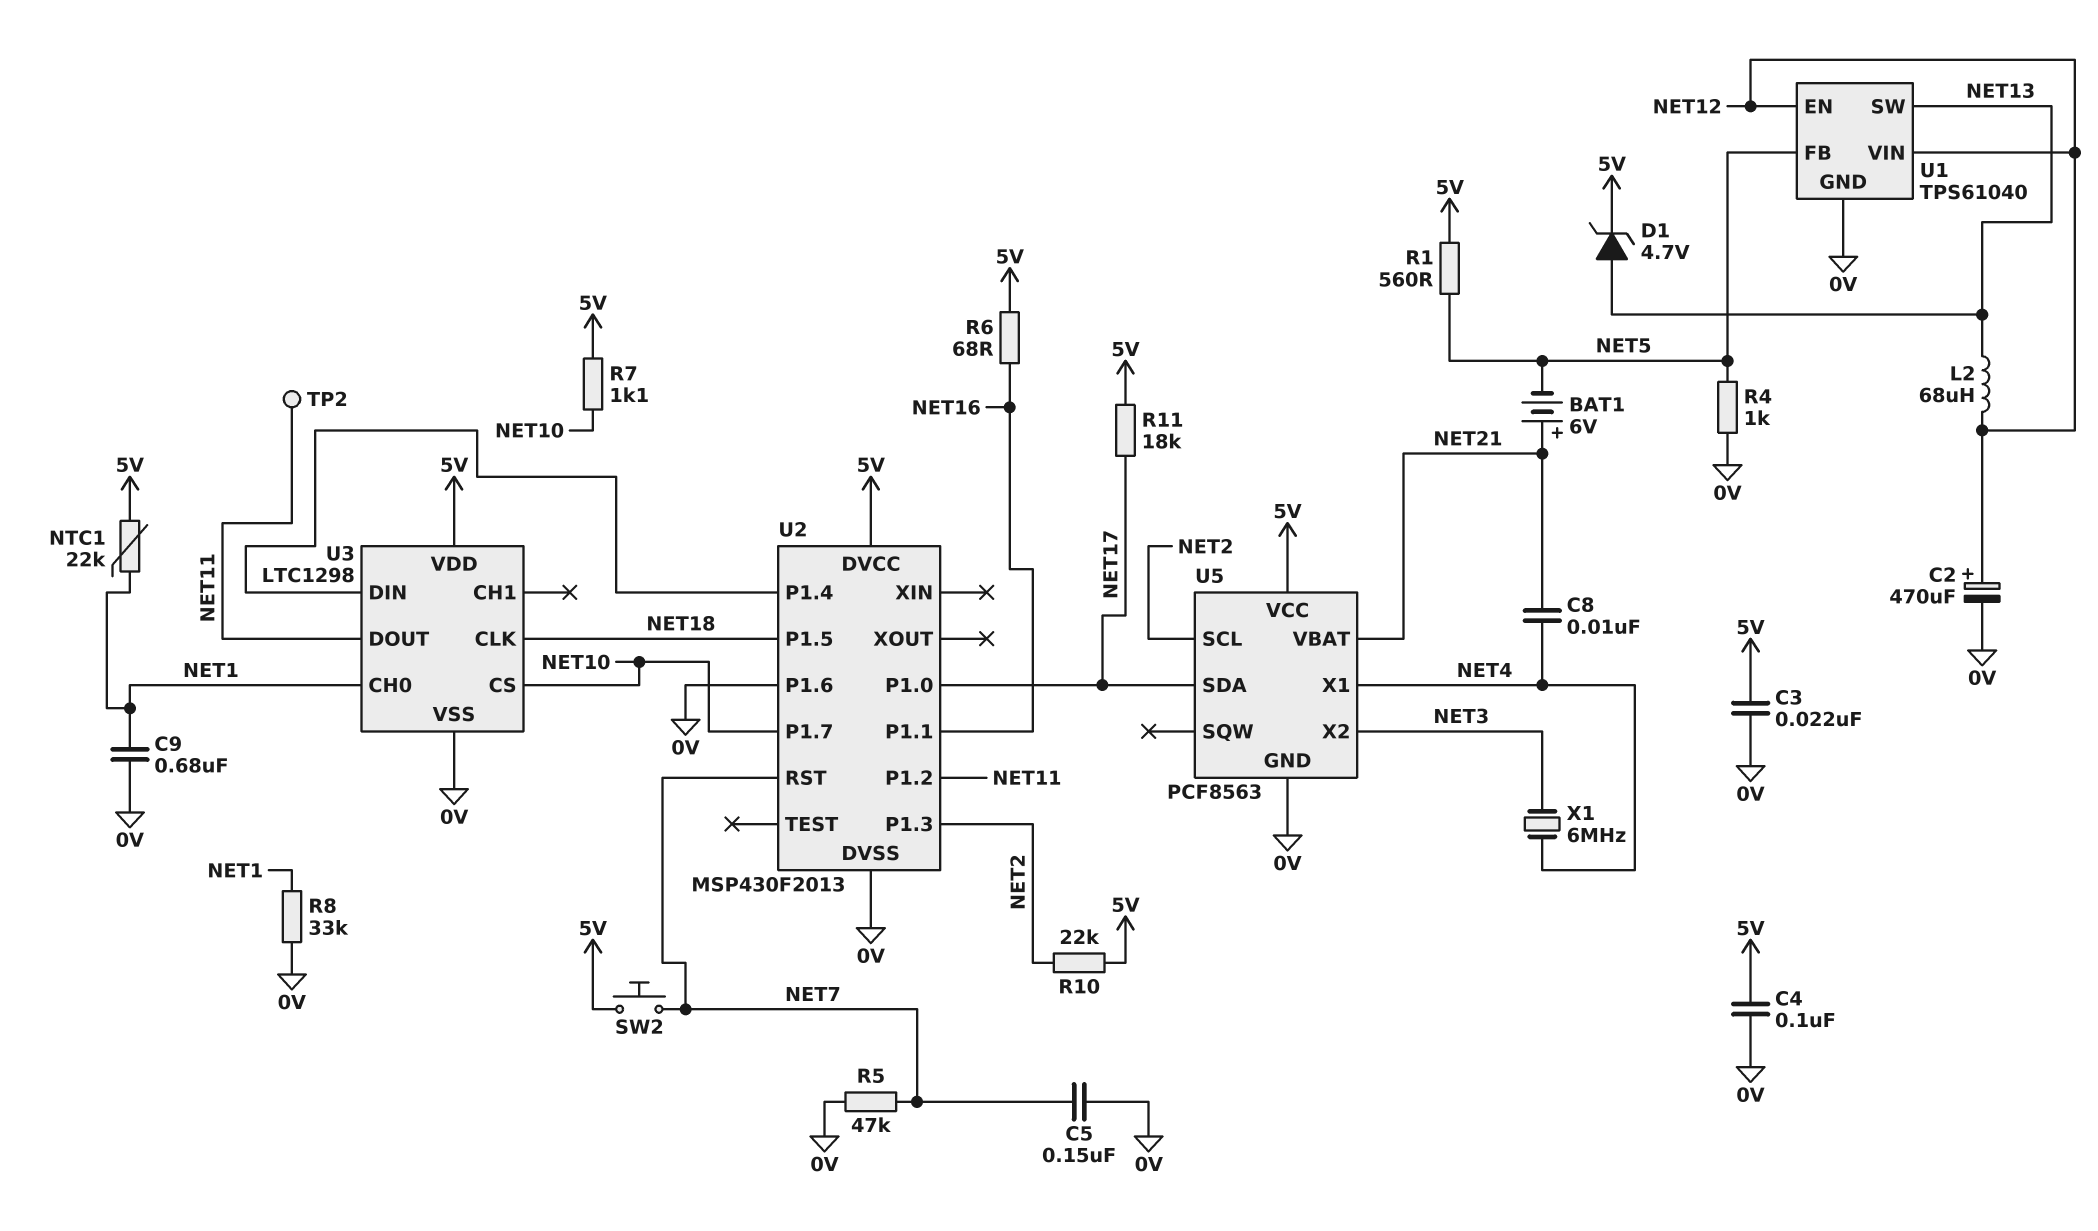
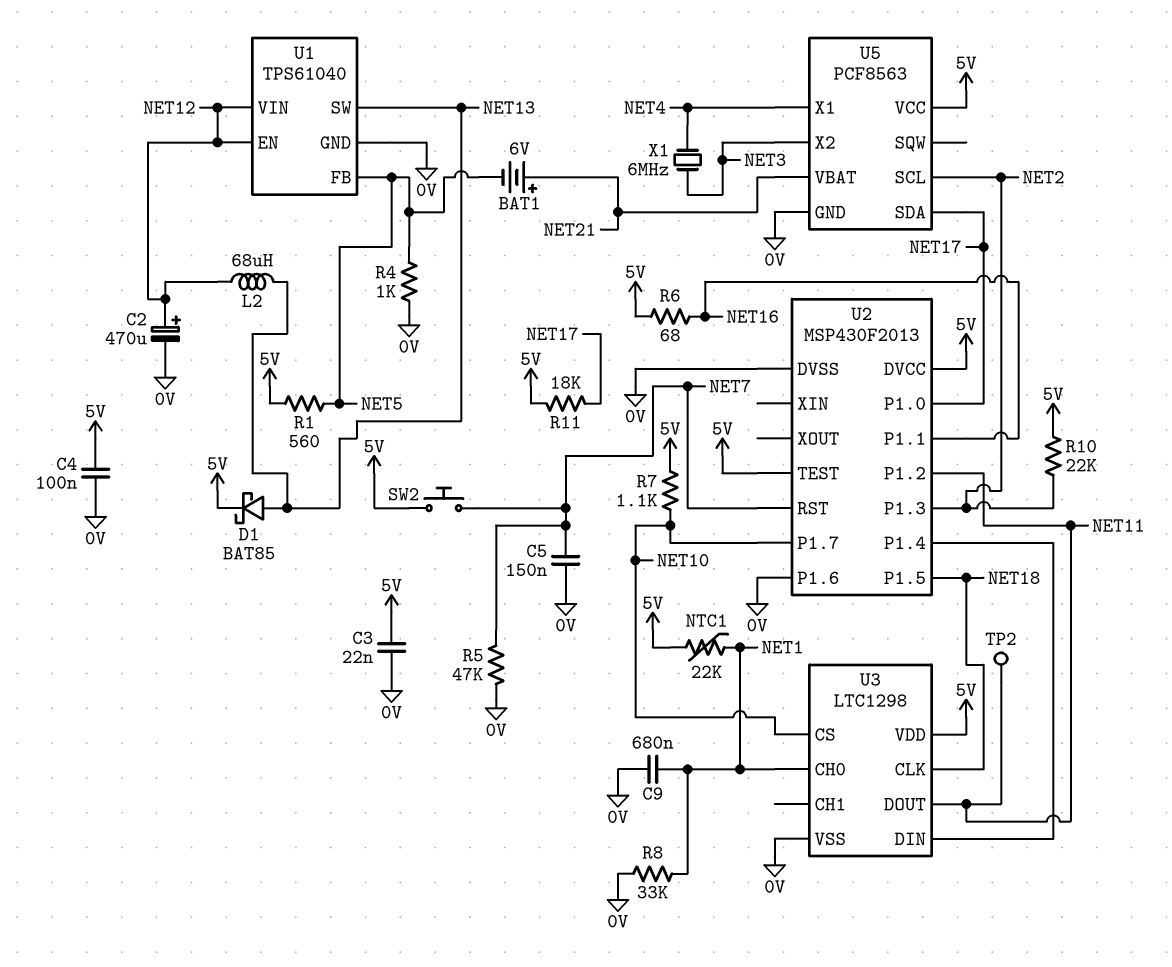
C8: 10nF (NET4, NET21) -> none
D1: zener 4.7V (A NET13, K 5V) -> schottky BAT85 (A NET13, K 5V)
U2 pin TEST: none -> 5V

